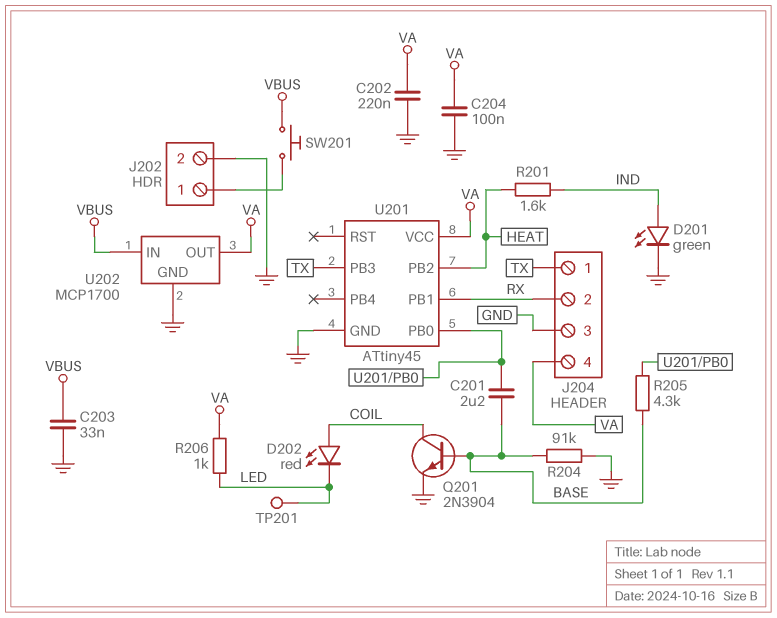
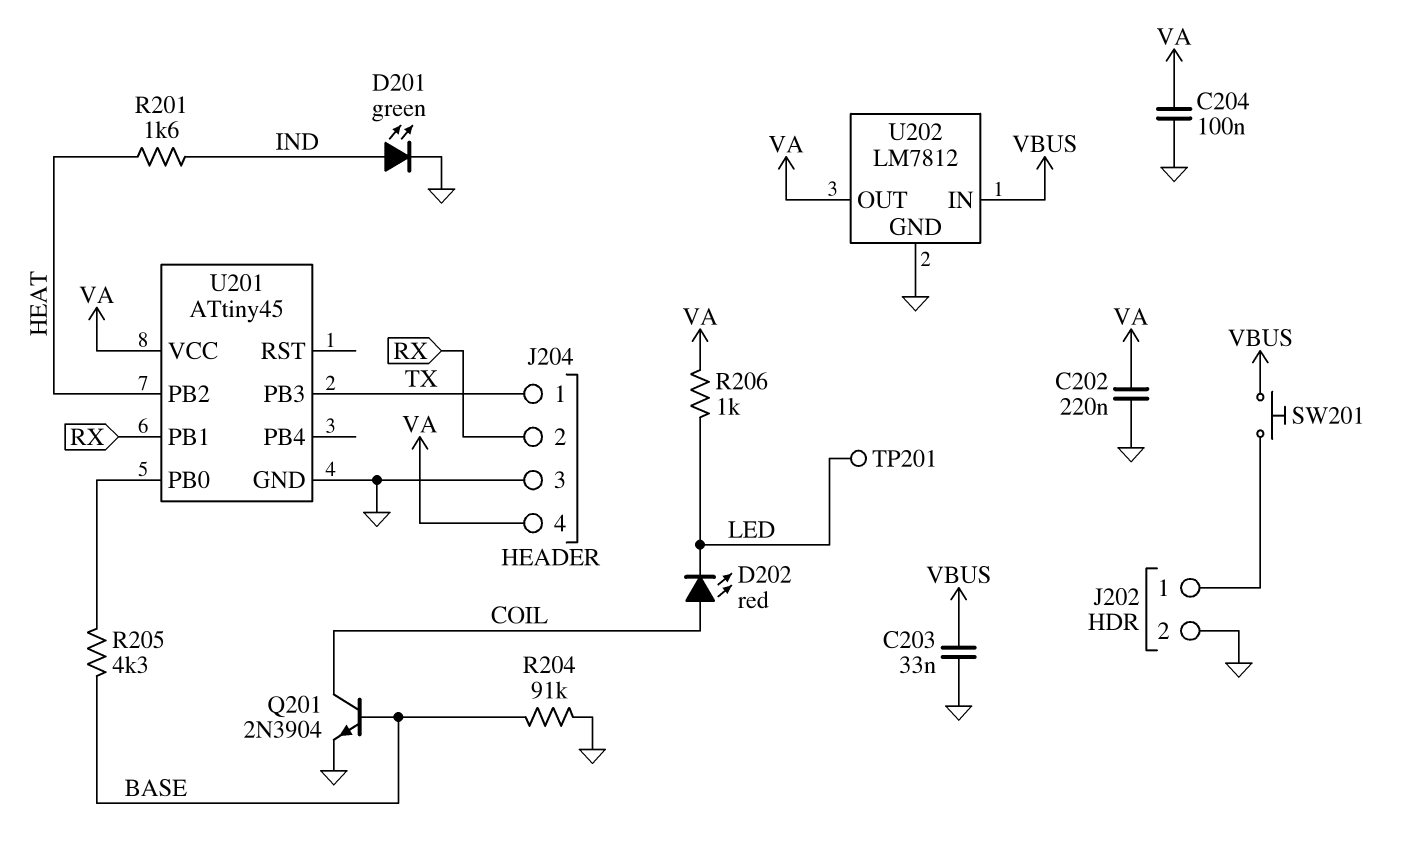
C201: 2.2uF (BASE, U201/PB0) -> none
U202: MCP1700 -> LM7812

